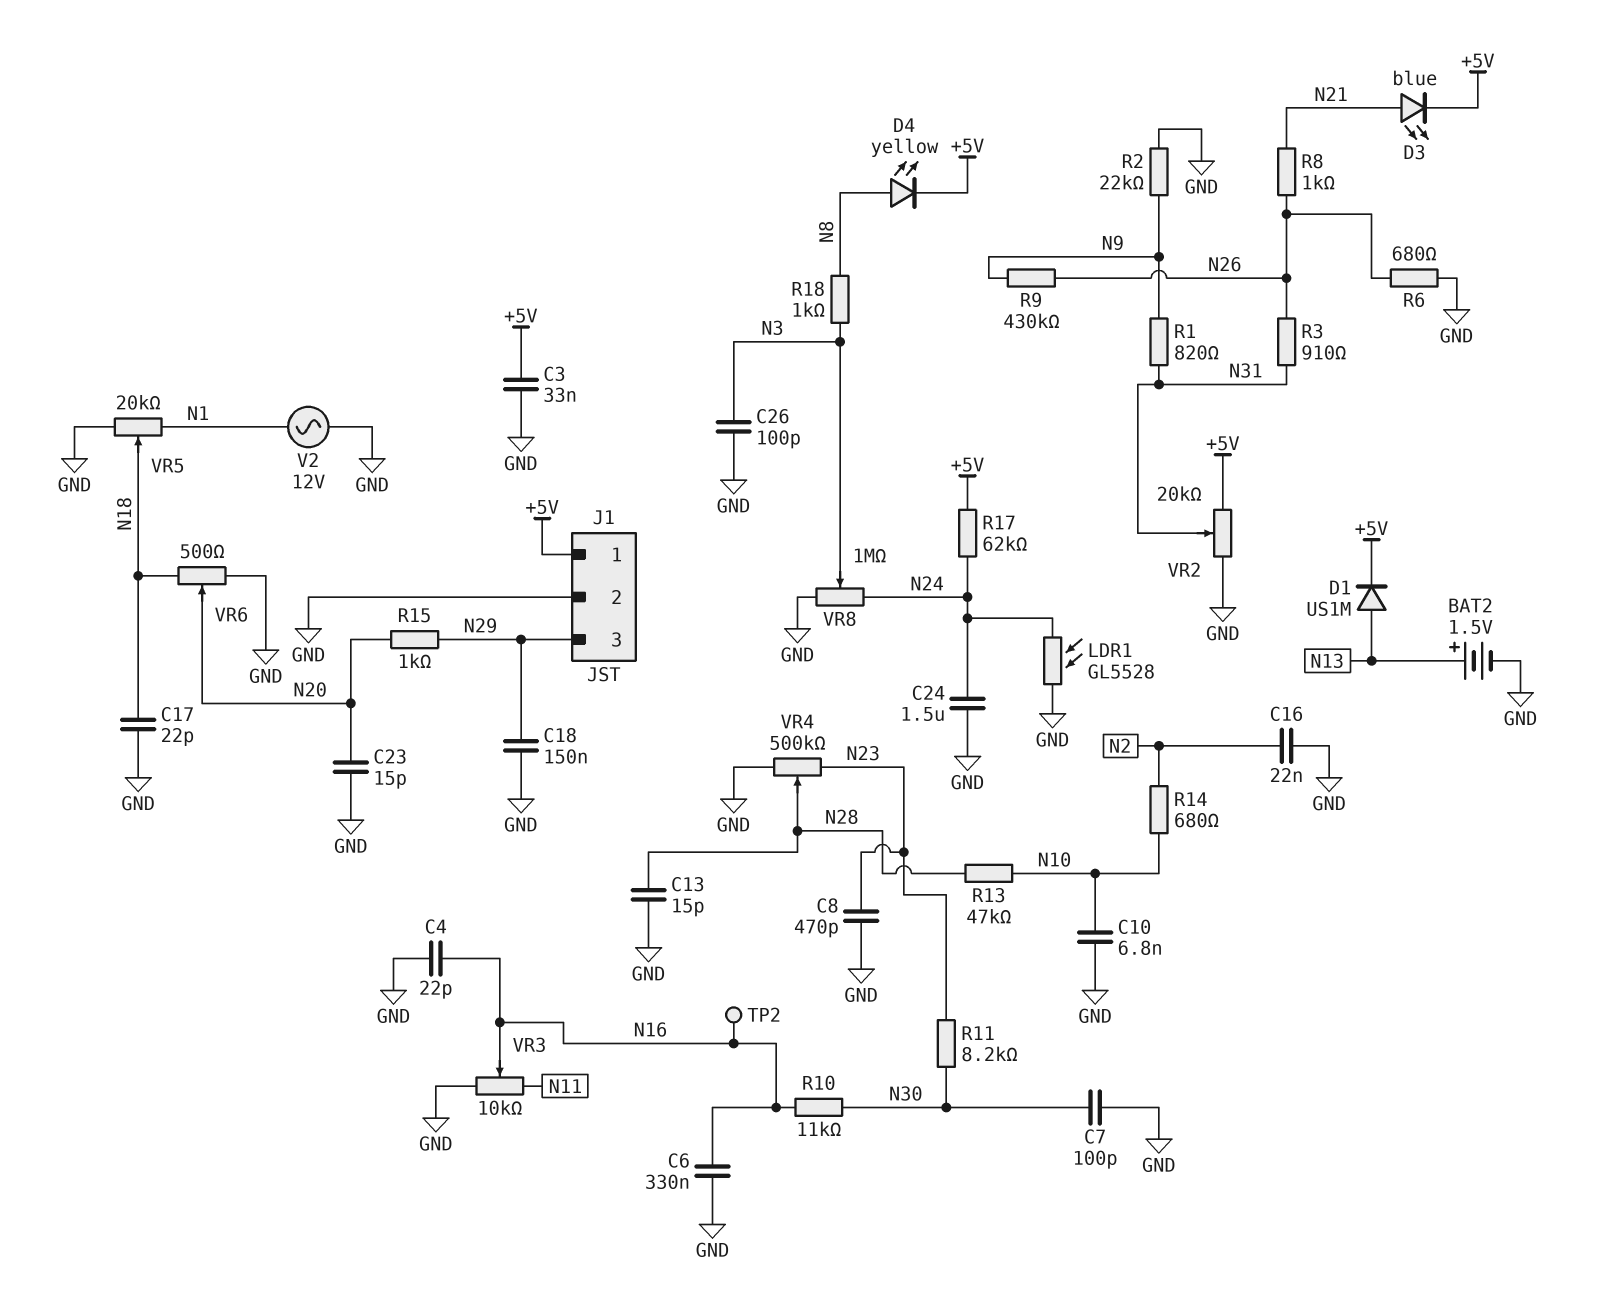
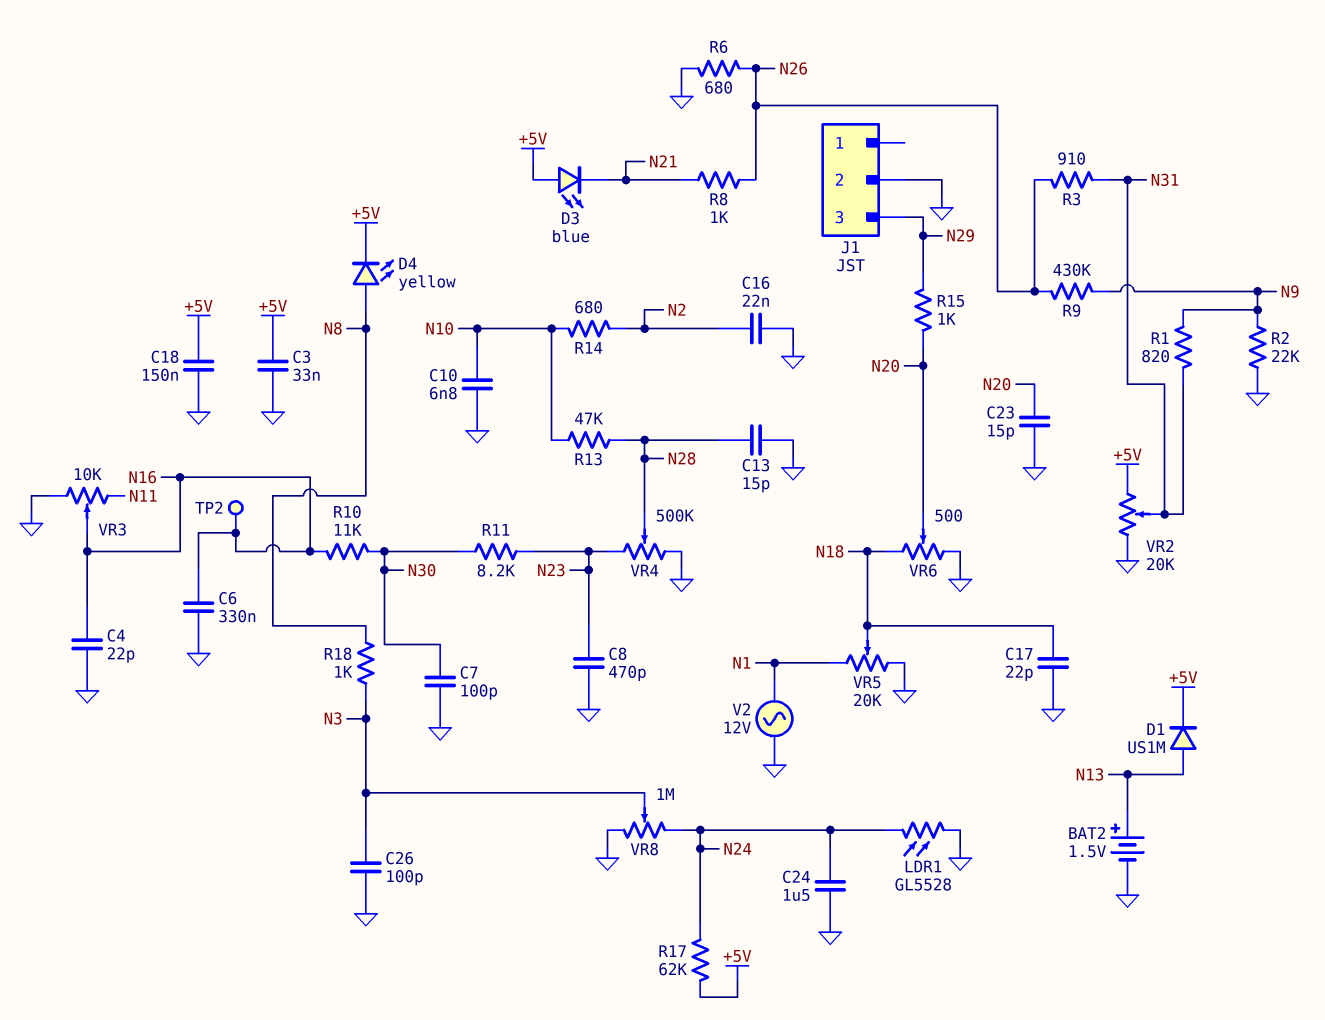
C18: 150nF (GND, N29) -> 150nF (+5V, GND)
D3: LED blue (A N21, K +5V) -> LED blue (A +5V, K N21)
J1 pin 1: +5V -> none

